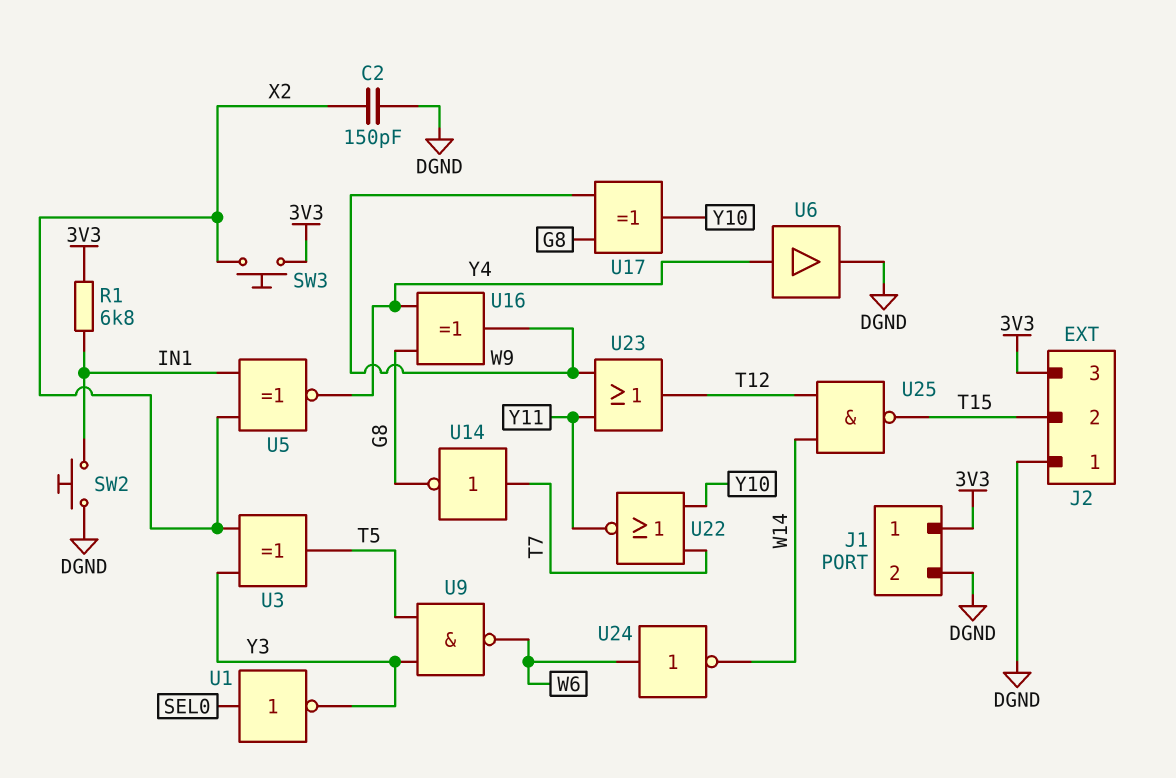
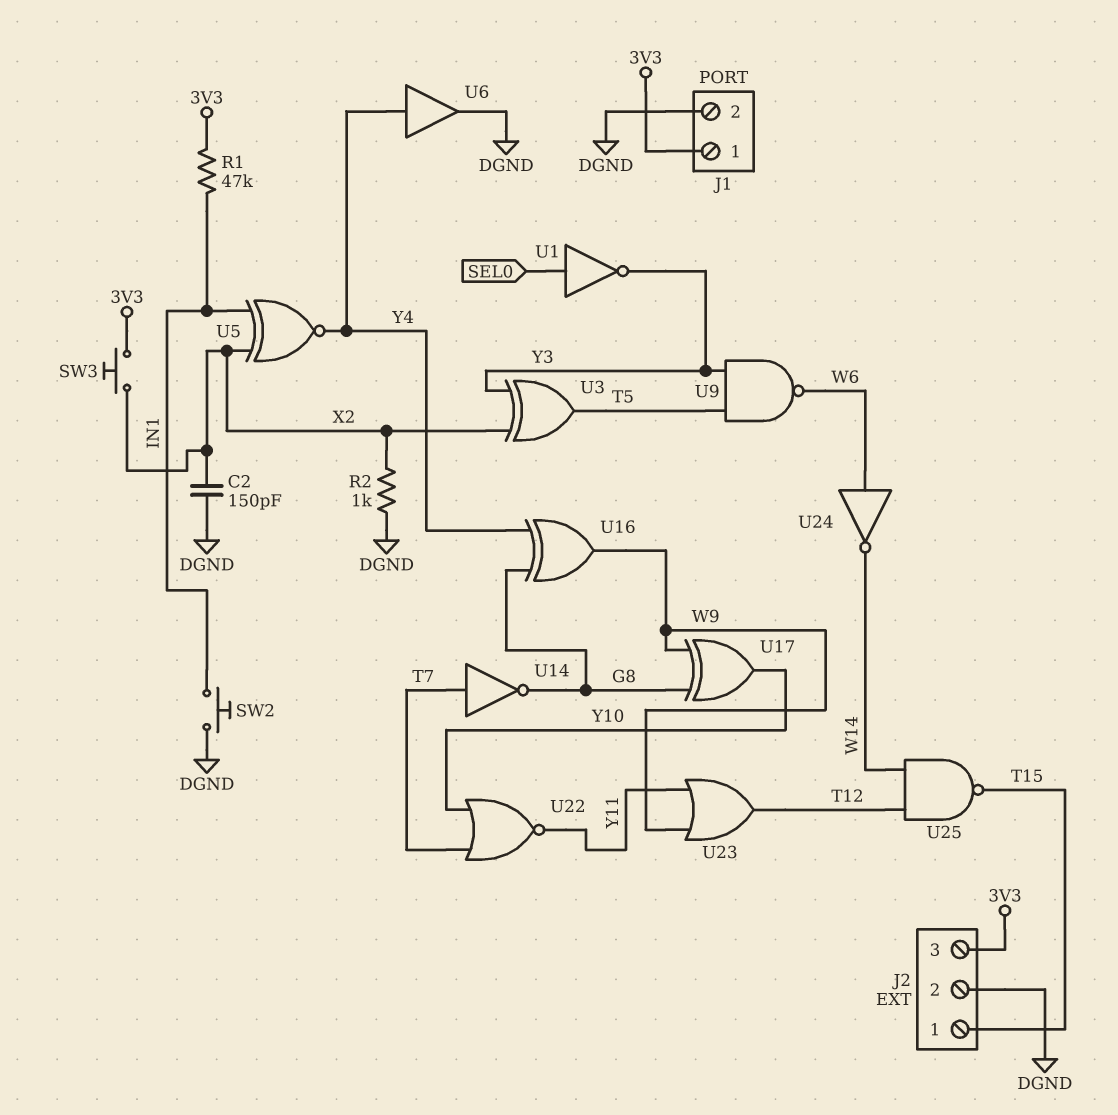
J2 pin 1: DGND -> T15
J2 pin 2: T15 -> DGND
R1: 6.8k (3V3, IN1) -> 47k (3V3, IN1)
R2: none -> 1k (DGND, X2)

